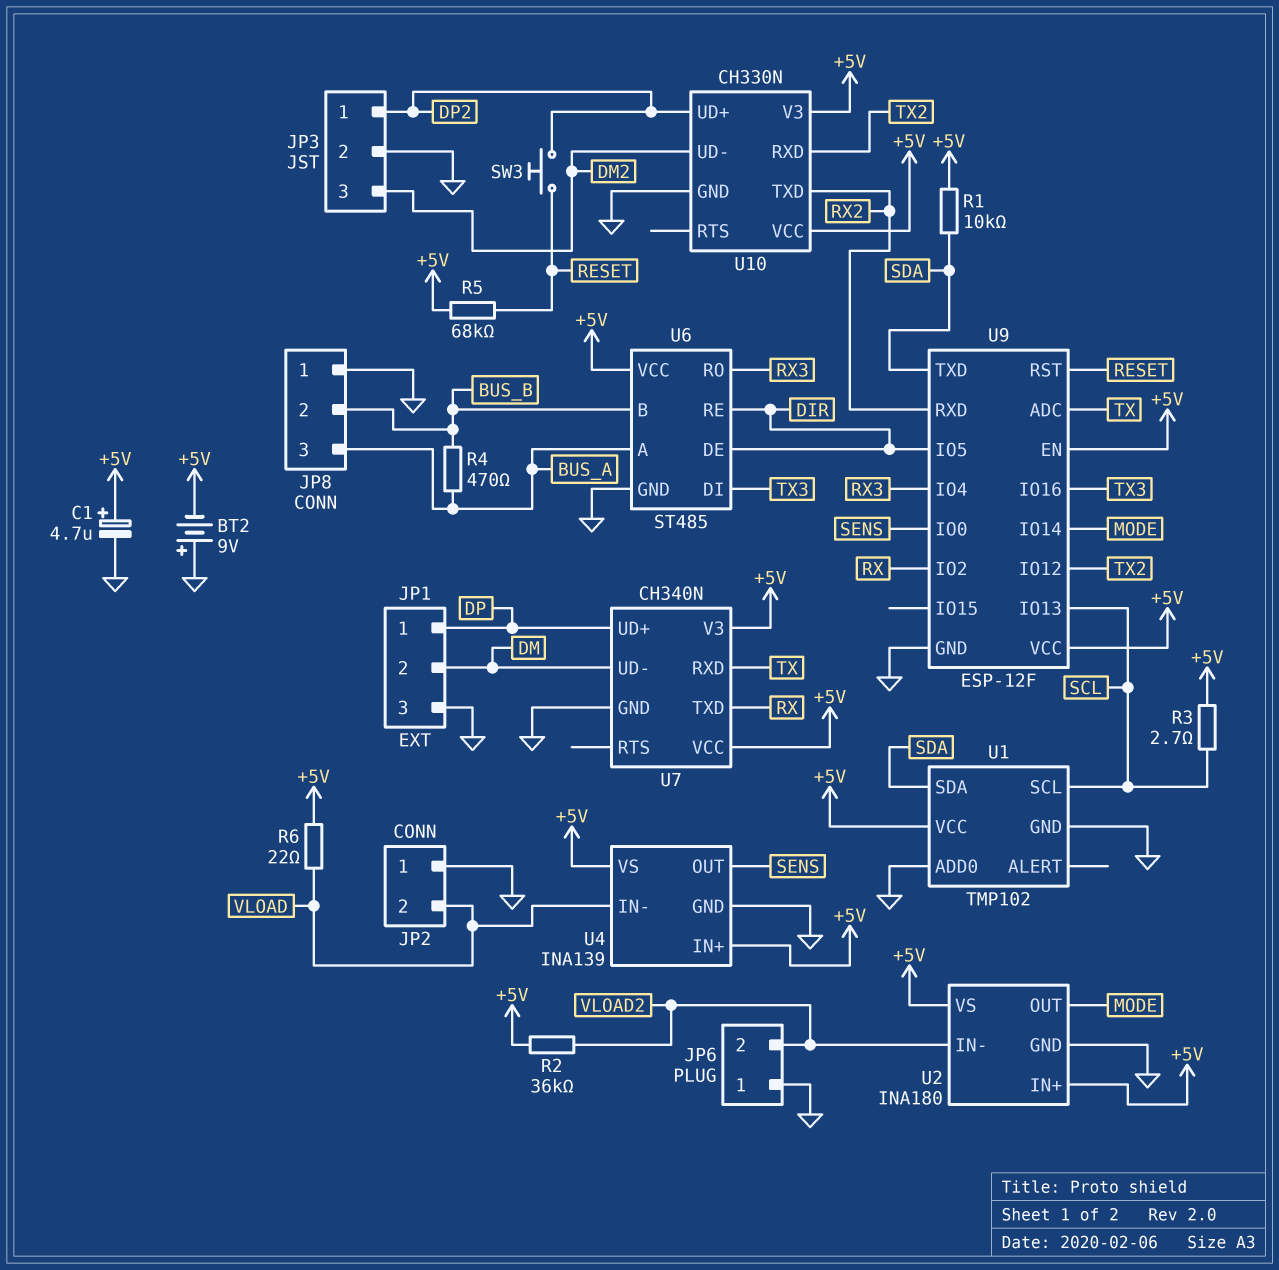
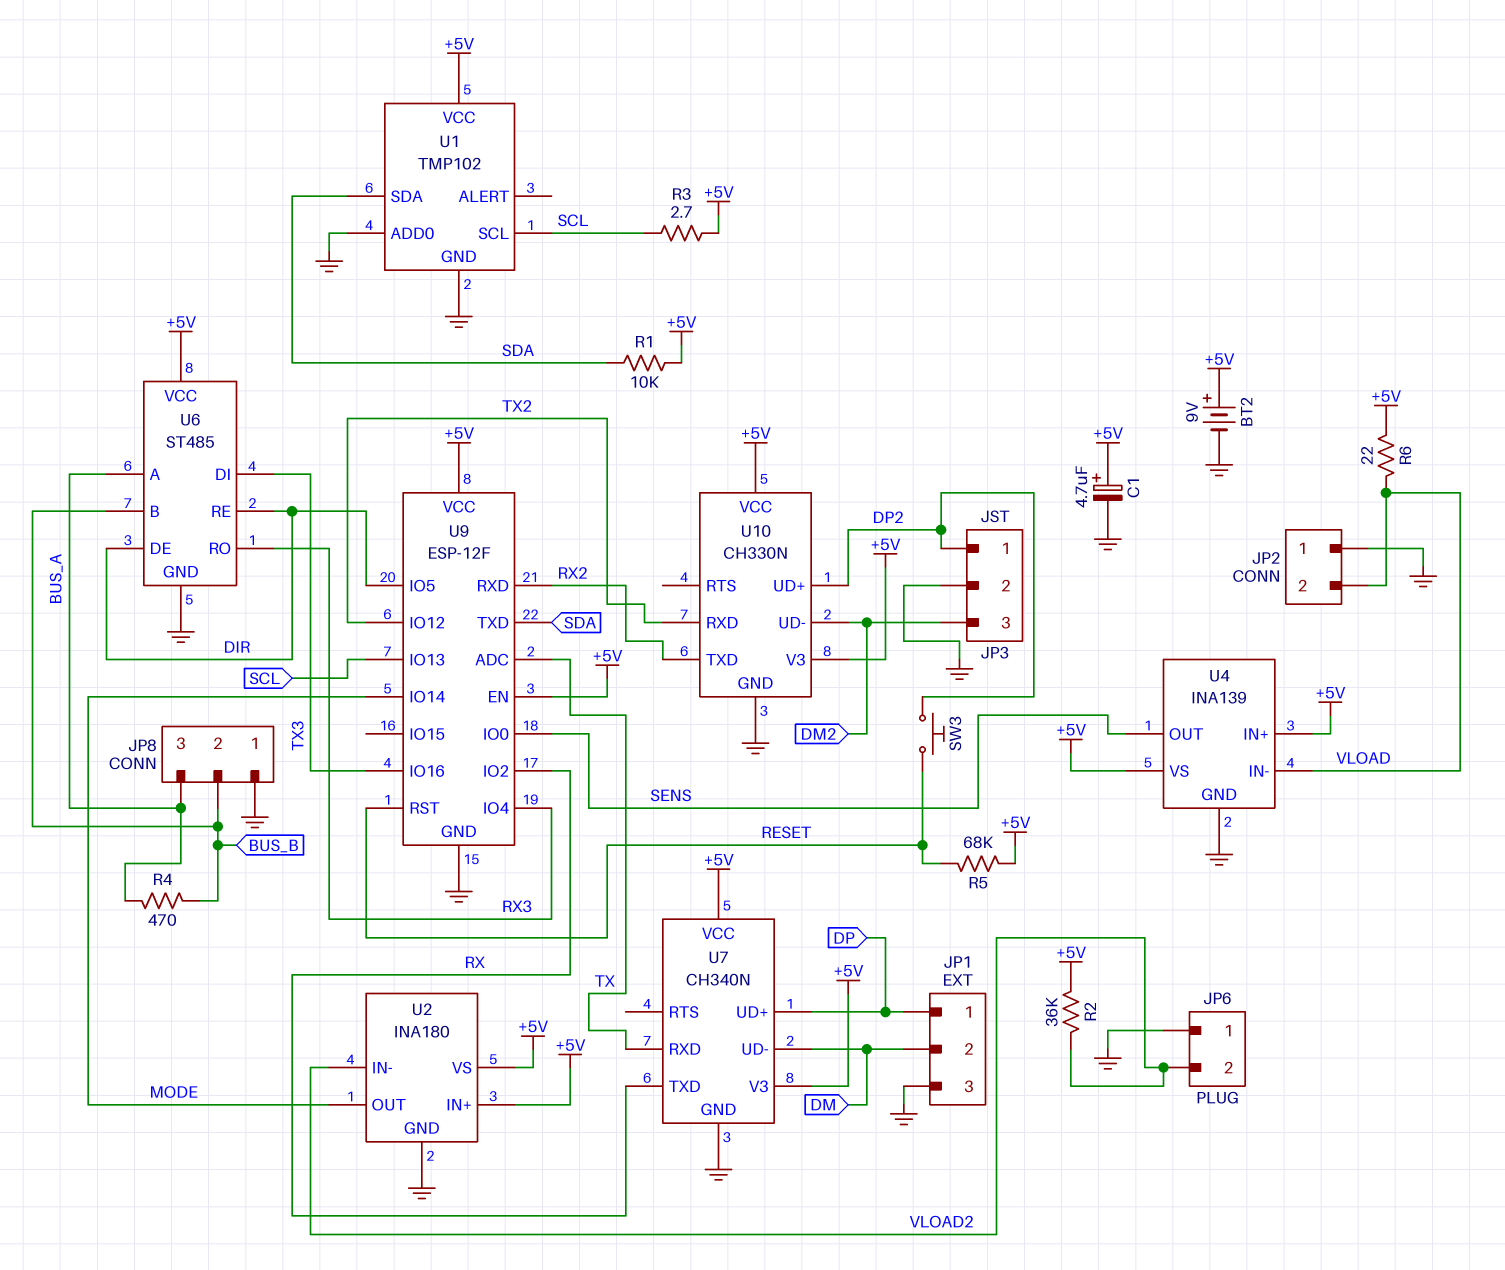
BT2: 9V (plus GND, minus +5V) -> 9V (plus +5V, minus GND)

